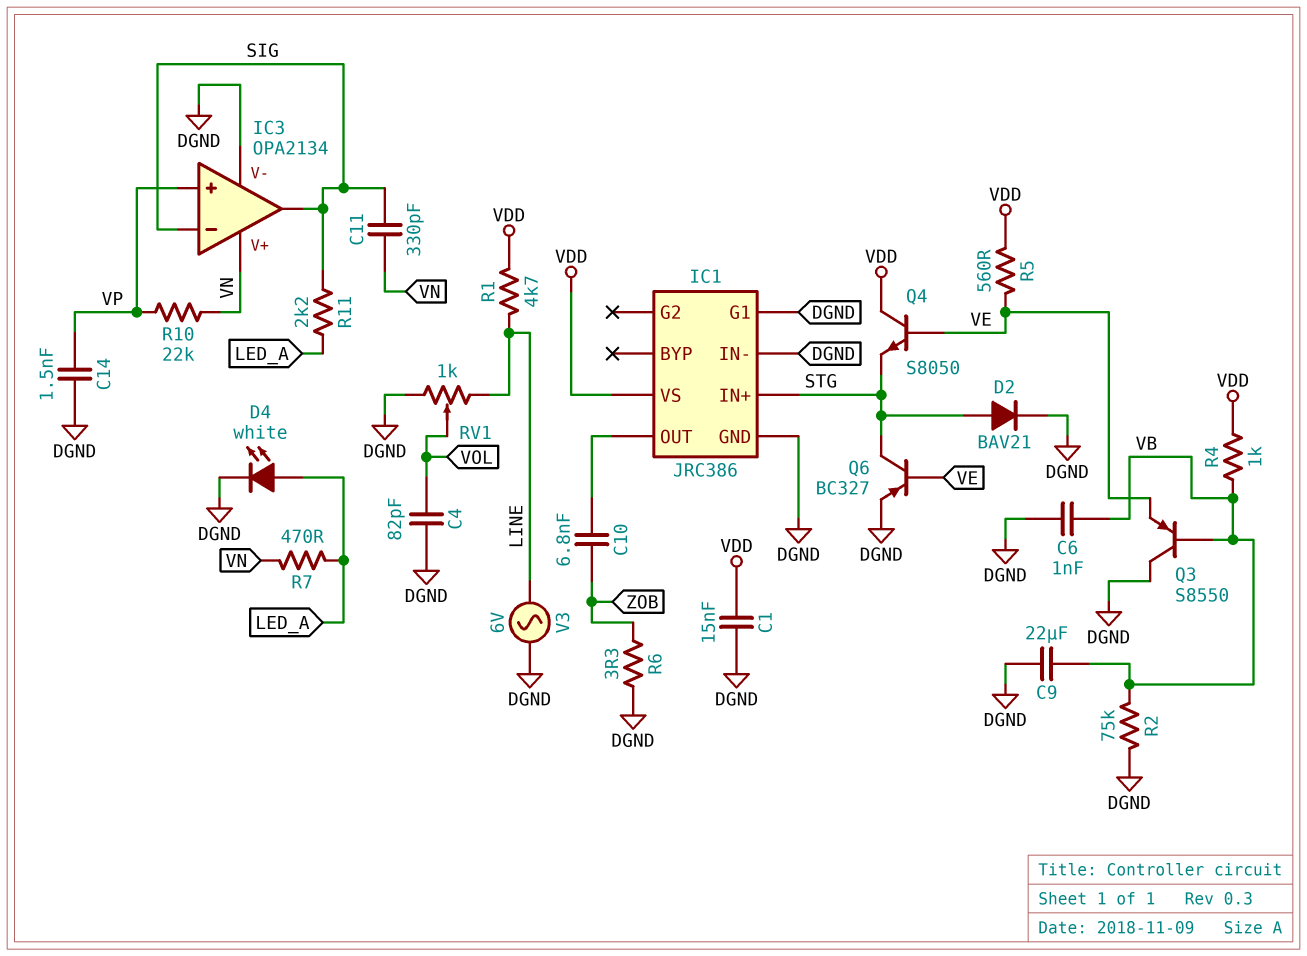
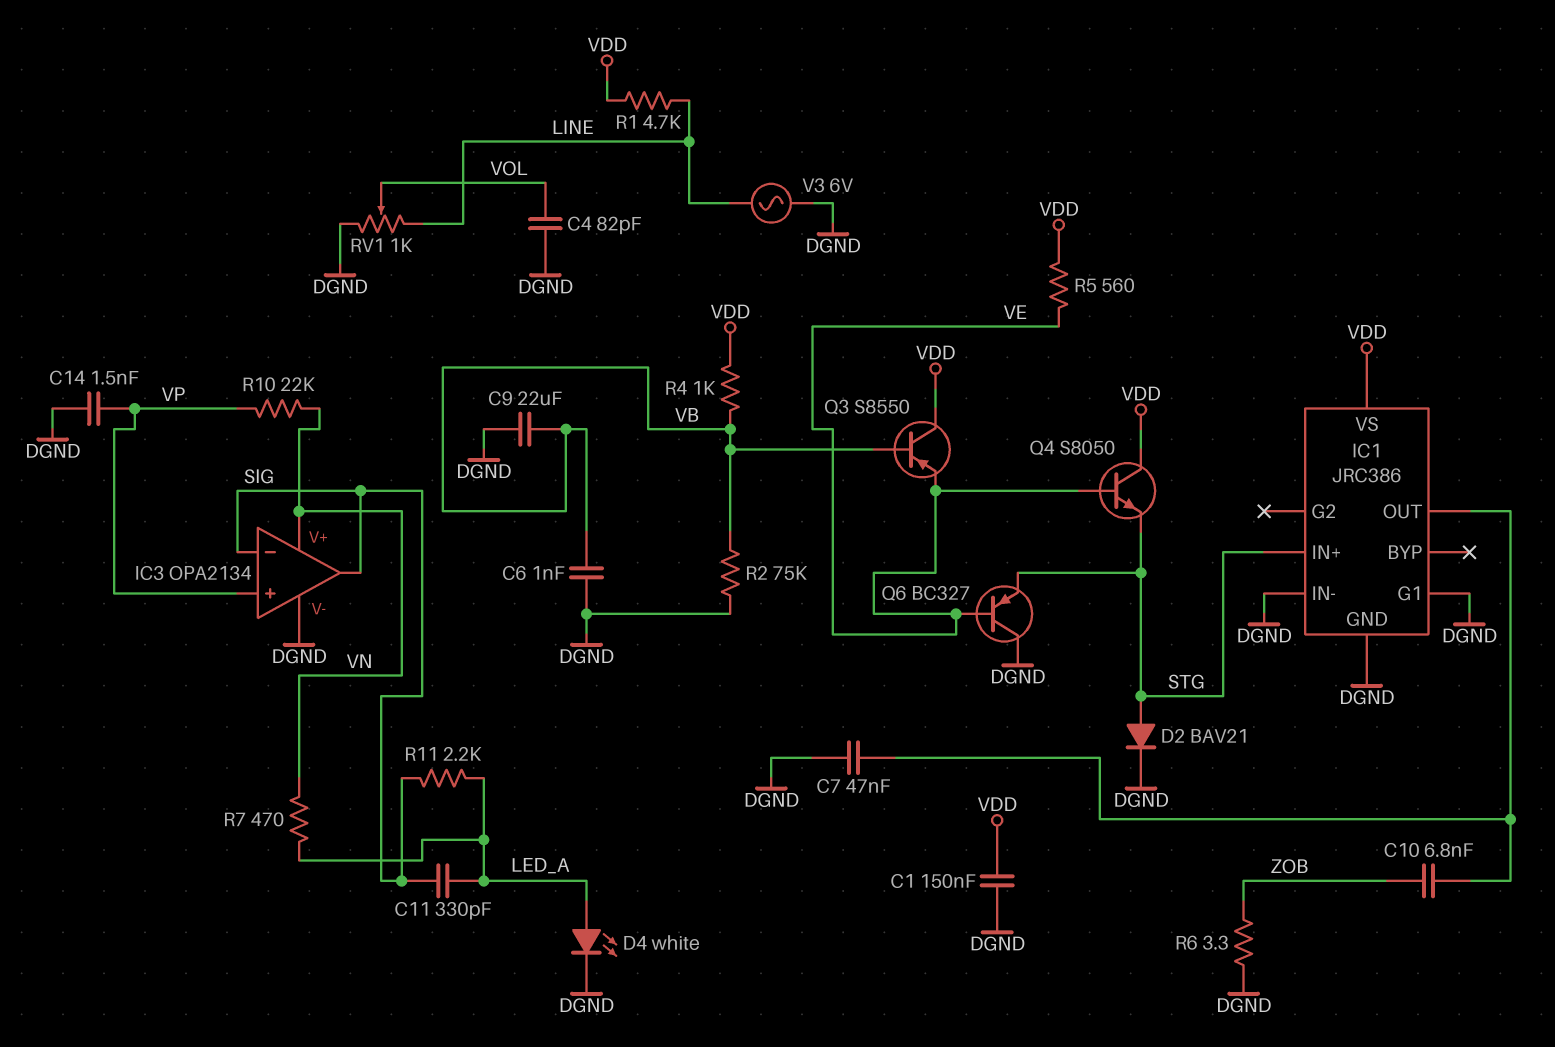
C1: 15nF (DGND, VDD) -> 150nF (DGND, VDD)
C7: none -> 47nF (DGND, IC1/OUT)
C11: 330pF (SIG, VN) -> 330pF (LED_A, SIG)
Q3: PNP S8550 (B VB, C DGND, E VE) -> PNP S8550 (B VB, C VDD, E VE)
Q6: PNP BC327 (B VE, C STG, E DGND) -> PNP BC327 (B VE, C DGND, E STG)

